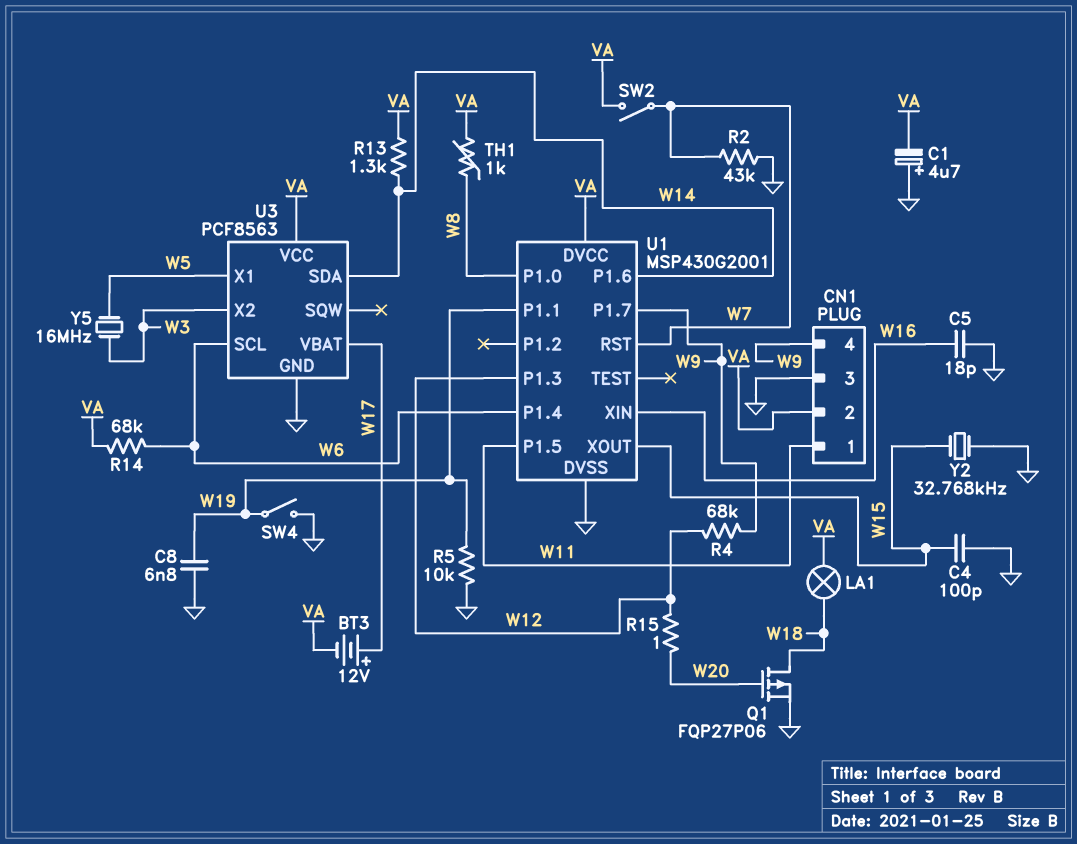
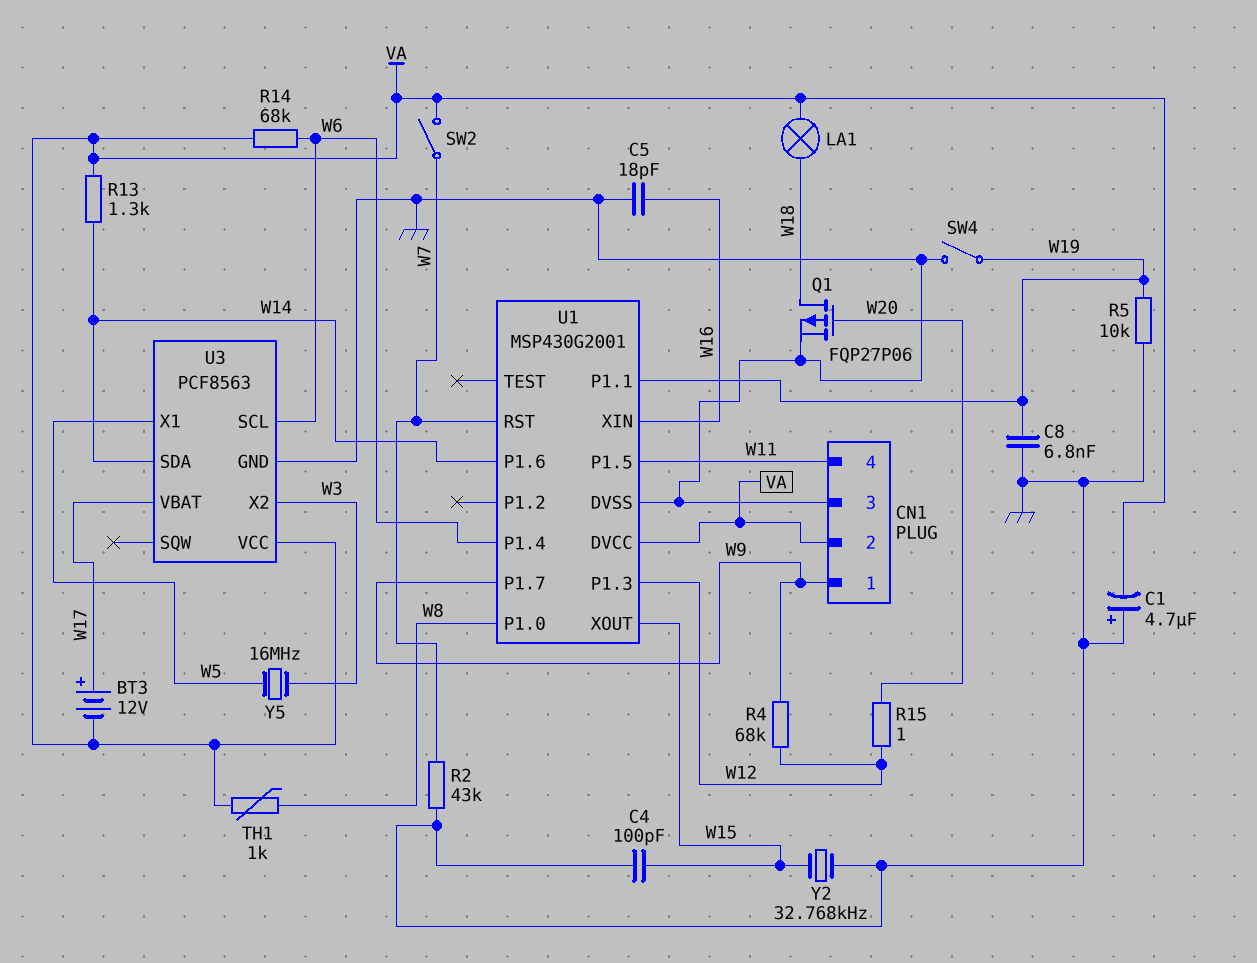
CN1 pin 1: W11 -> W9
CN1 pin 4: W9 -> W11

